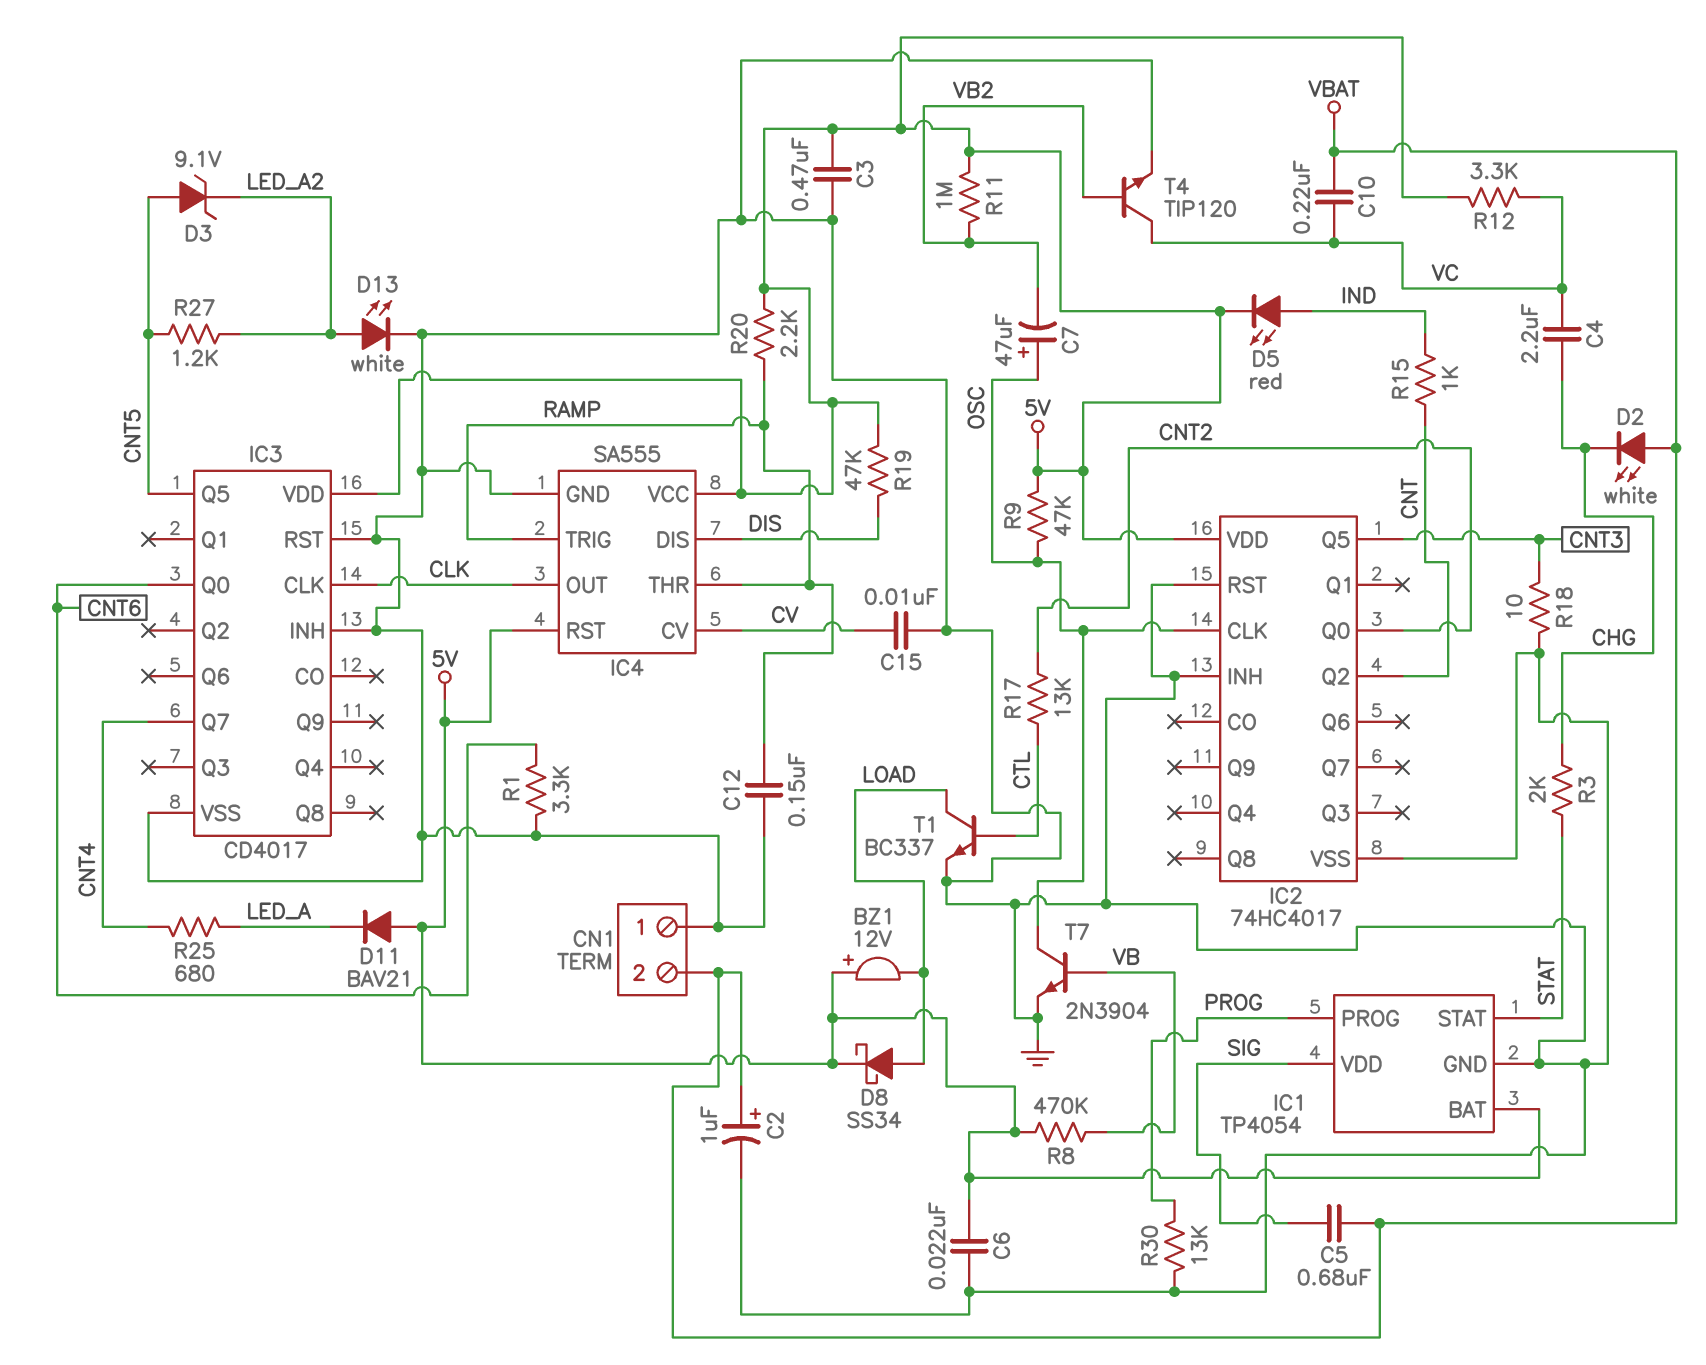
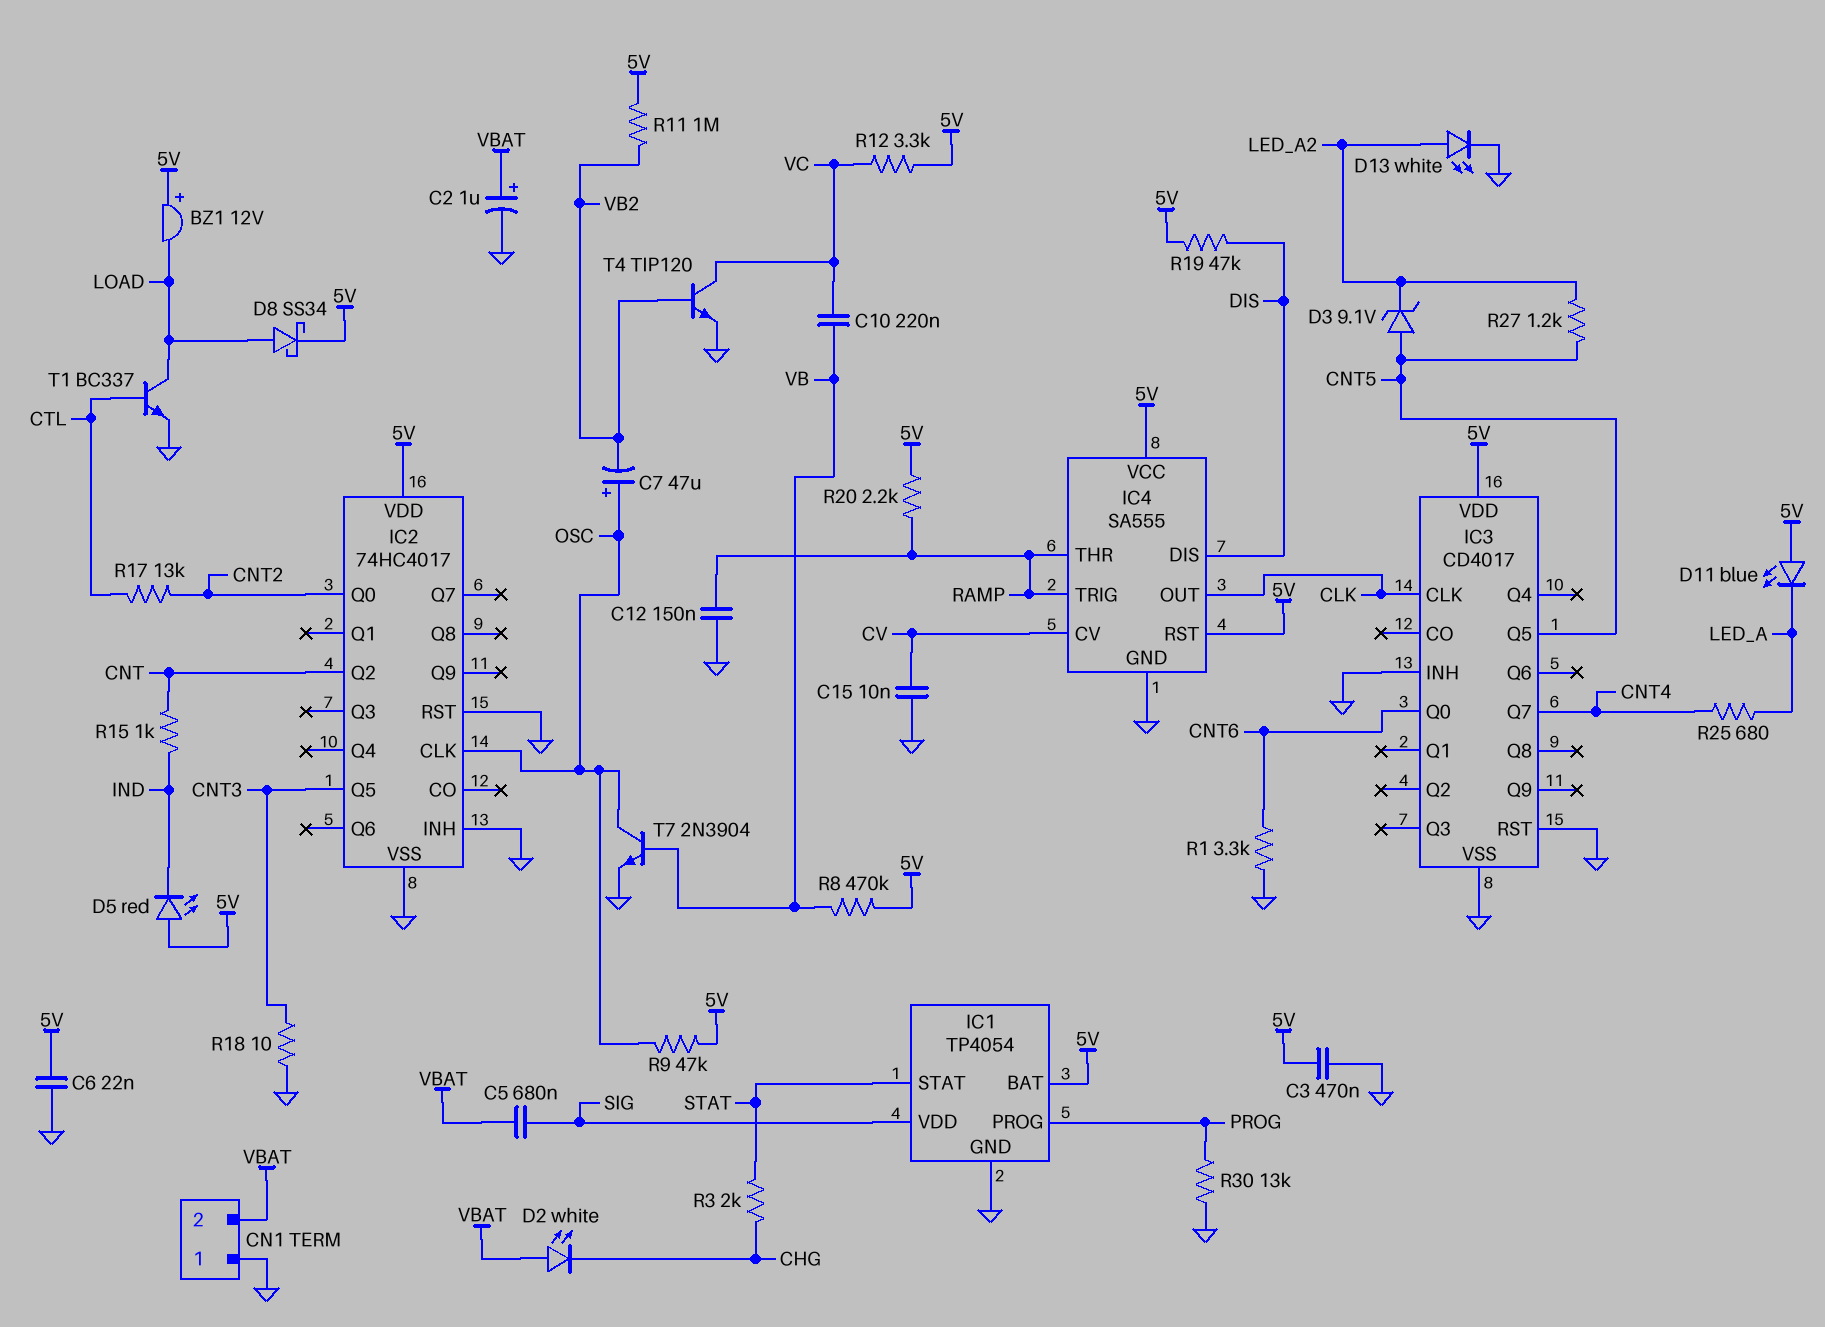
C4: 2.2uF (CHG, VC) -> none
C10: 220nF (VBAT, VC) -> 220nF (VB, VC)
D5: LED red (A IND, K 5V) -> LED red (A 5V, K IND)
D11: diode BAV21 (A 5V, K LED_A) -> LED blue (A 5V, K LED_A)

